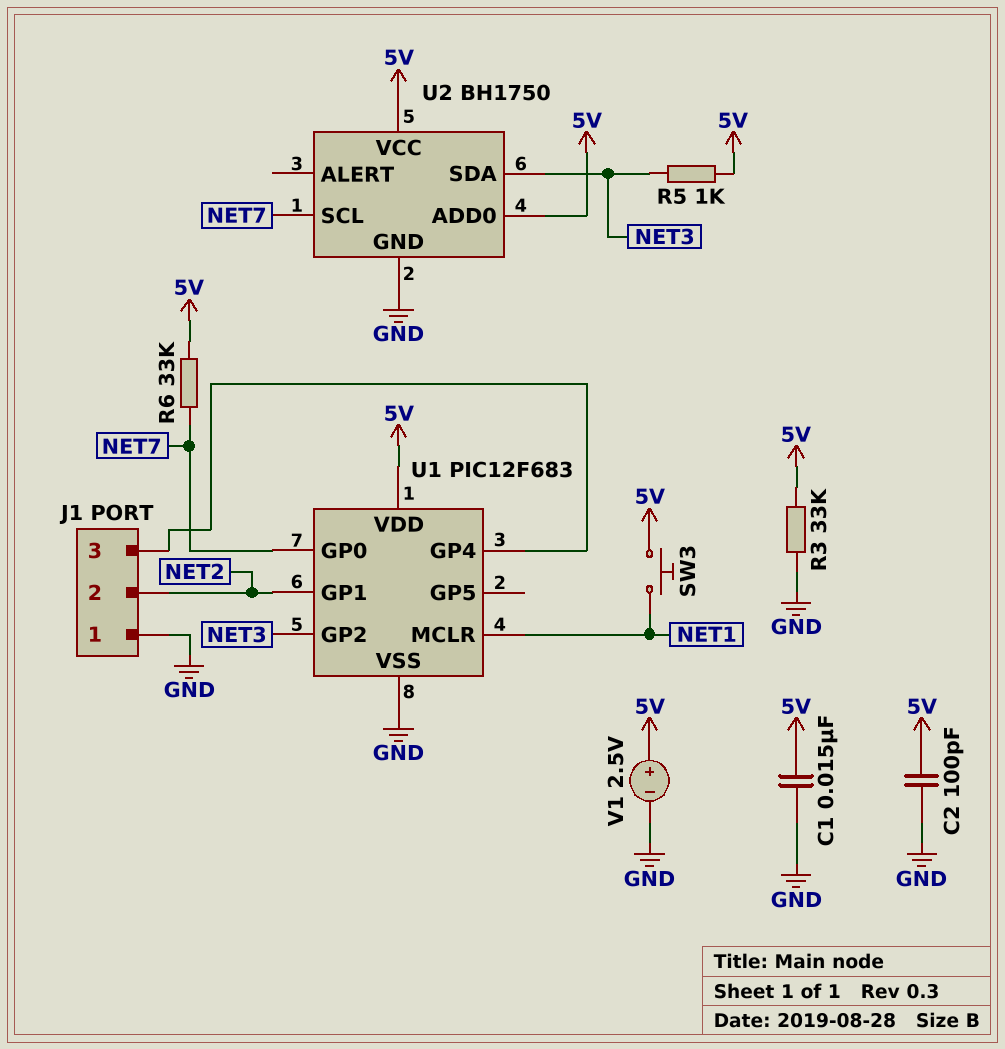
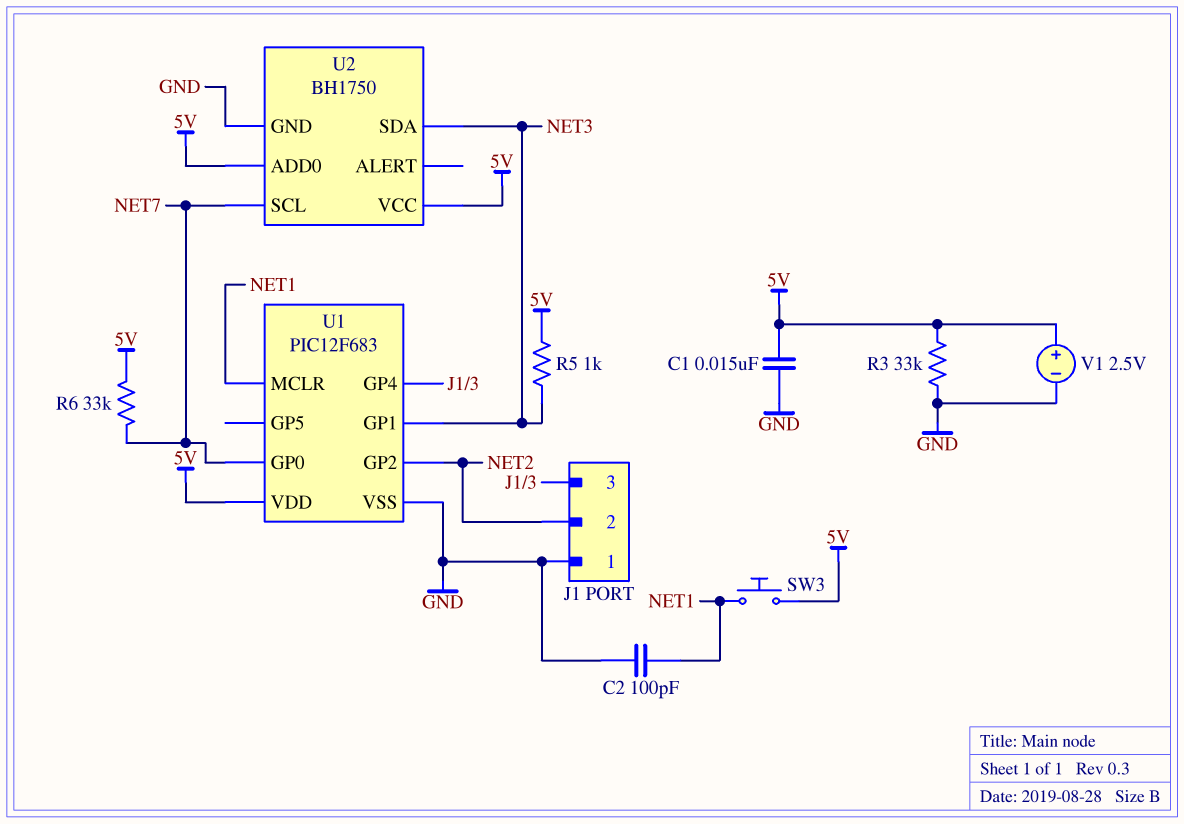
C2: 100pF (5V, GND) -> 100pF (GND, NET1)
U1 pin GP1: NET2 -> NET3
U1 pin GP2: NET3 -> NET2

